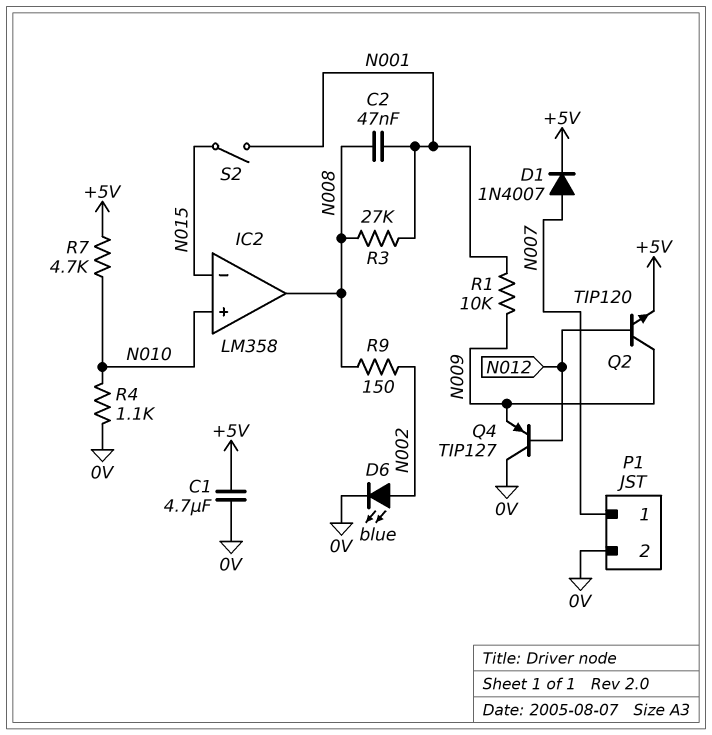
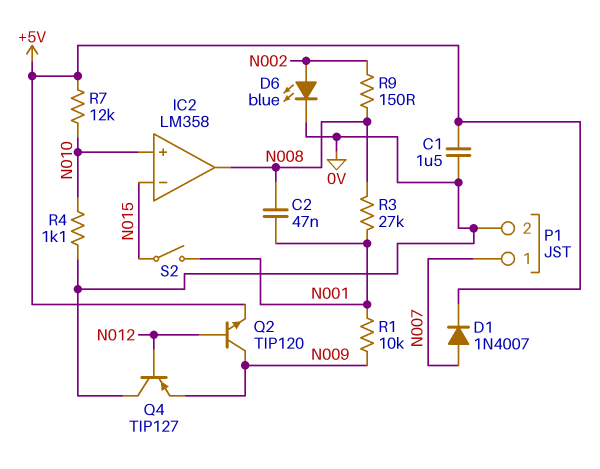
C1: 4.7uF (+5V, 0V) -> 1.5uF (+5V, 0V)
R7: 4.7k (+5V, N010) -> 12k (+5V, N010)

